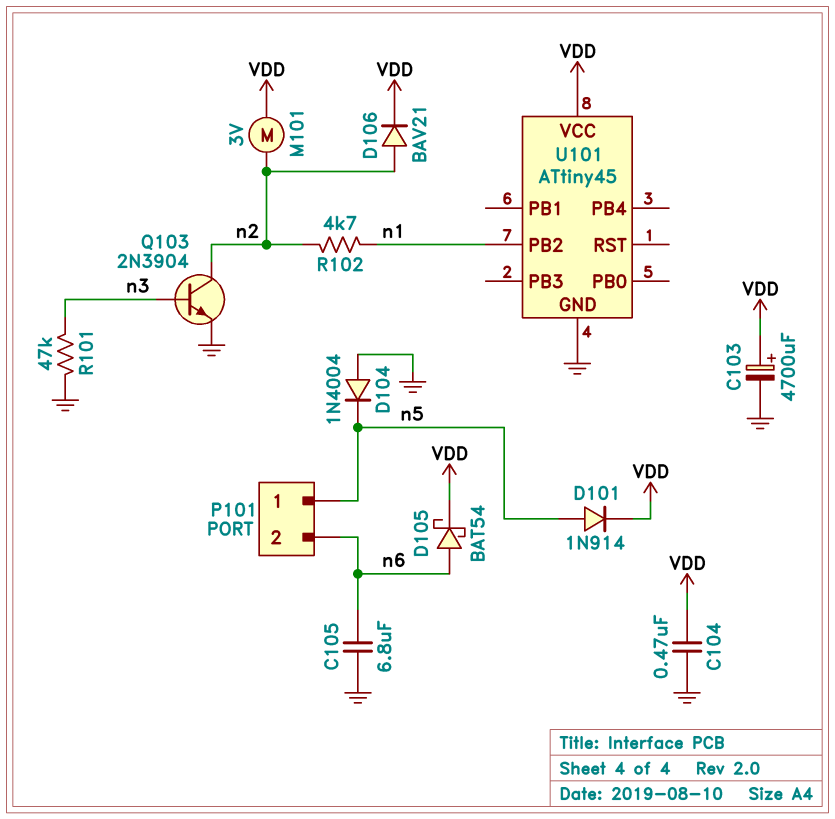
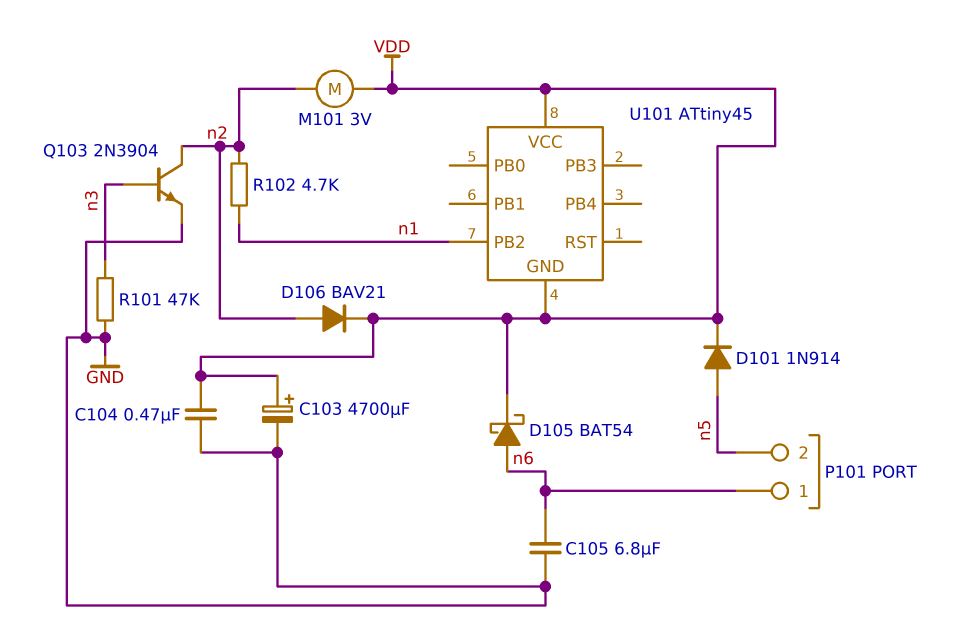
D104: diode 1N4004 (A GND, K n5) -> none
P101 pin 1: n5 -> n6
P101 pin 2: n6 -> n5
U101 pin GND: GND -> VDD

